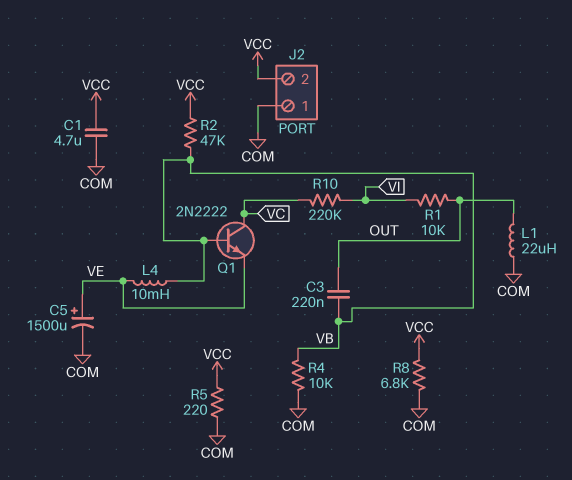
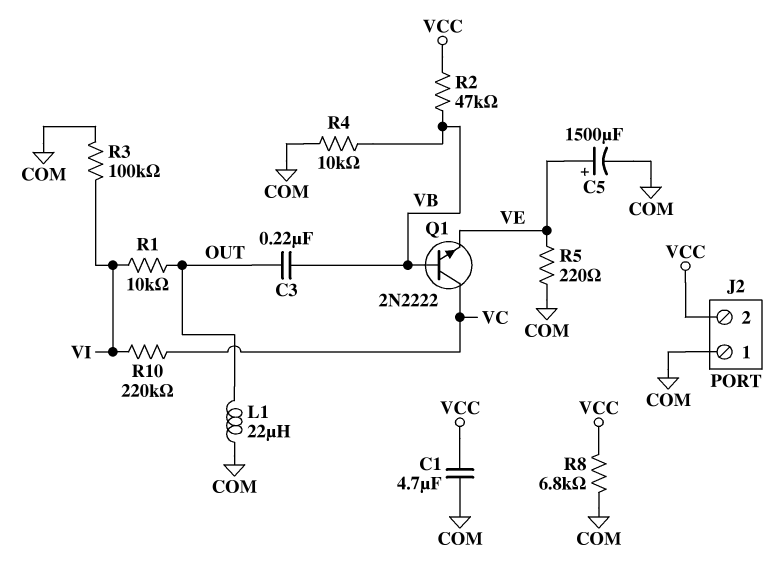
L4: 10mH (VB, VE) -> none
R3: none -> 100k (COM, VI)
R5: 220 (COM, VCC) -> 220 (COM, VE)

